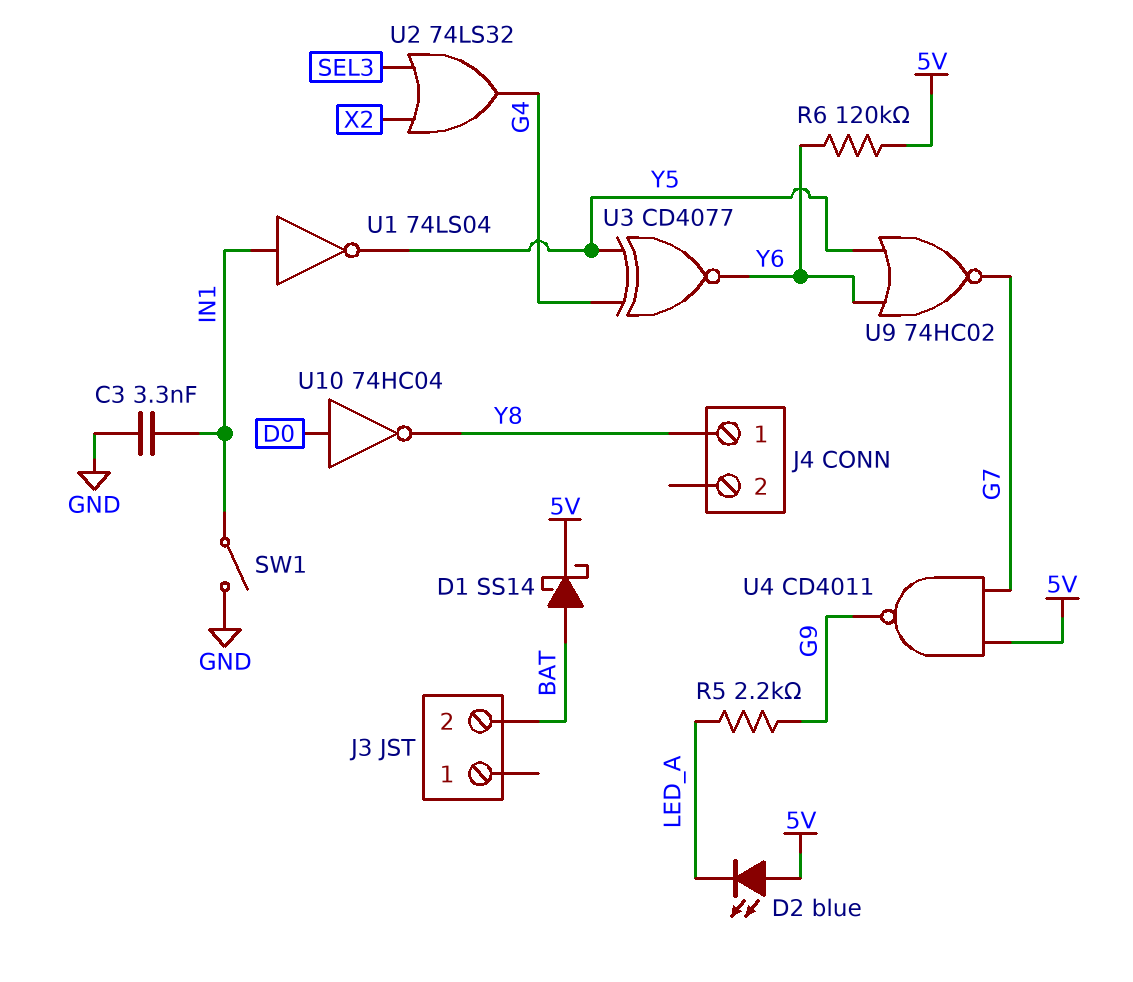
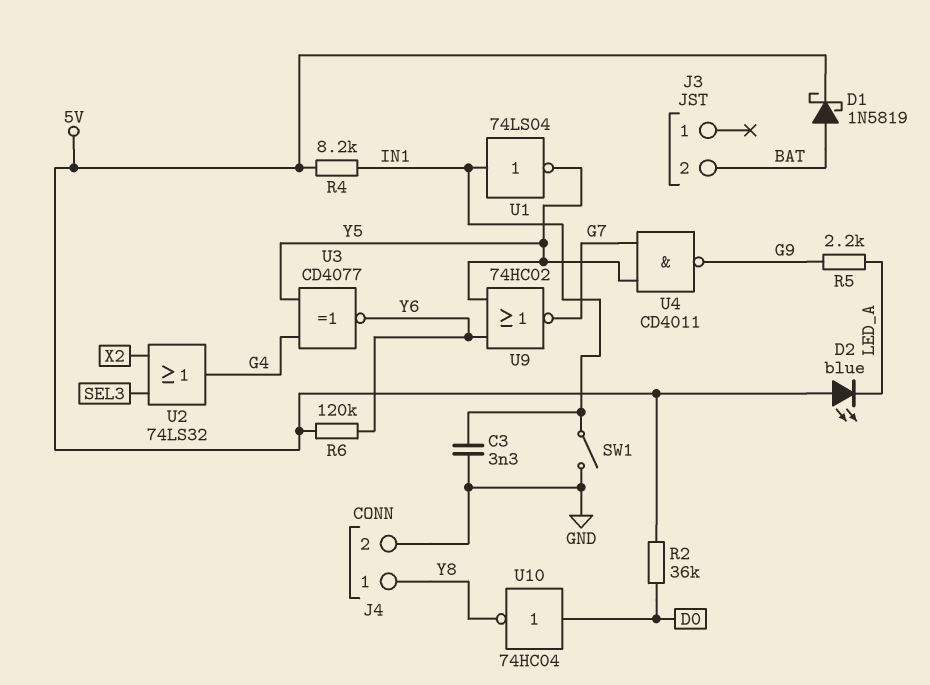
D1: schottky SS14 (A BAT, K 5V) -> schottky 1N5819 (A BAT, K 5V)
J4 pin 2: none -> GND
R2: none -> 36k (5V, D0)
R4: none -> 8.2k (5V, IN1)
U4: NAND CD4011 (in 5V, in G7, out G9) -> NAND CD4011 (in G7, in Y5, out G9)

